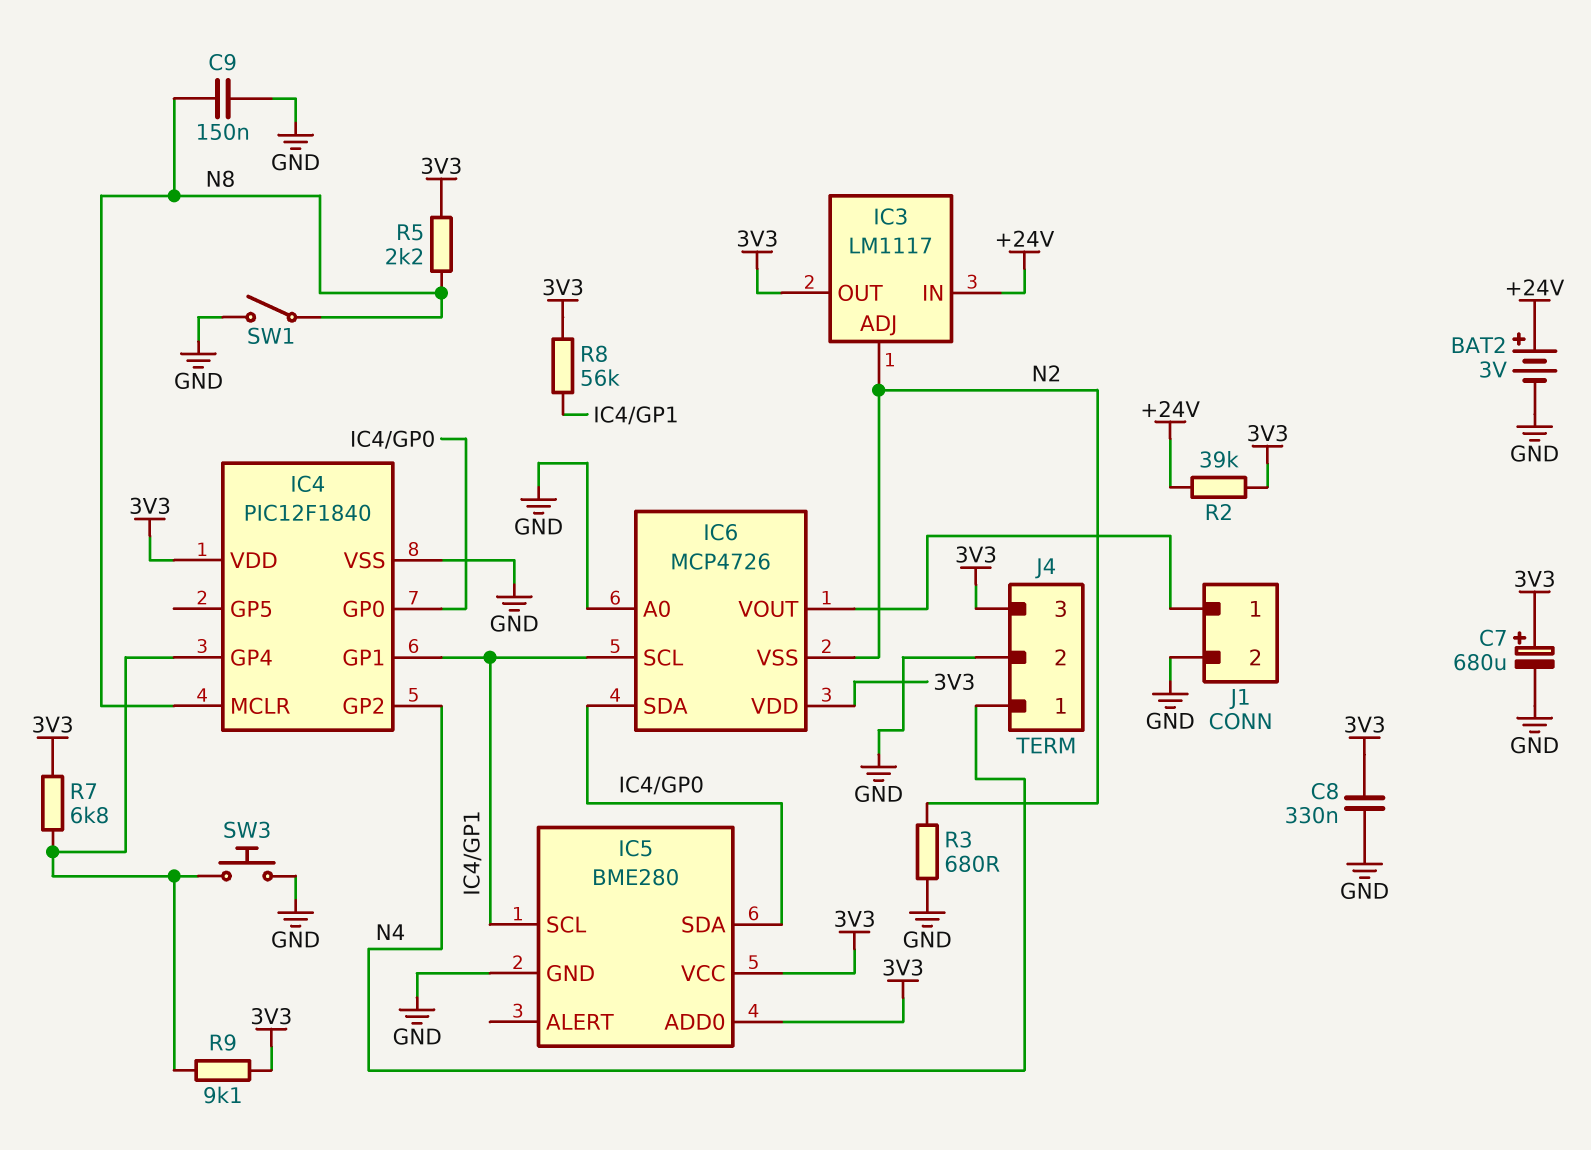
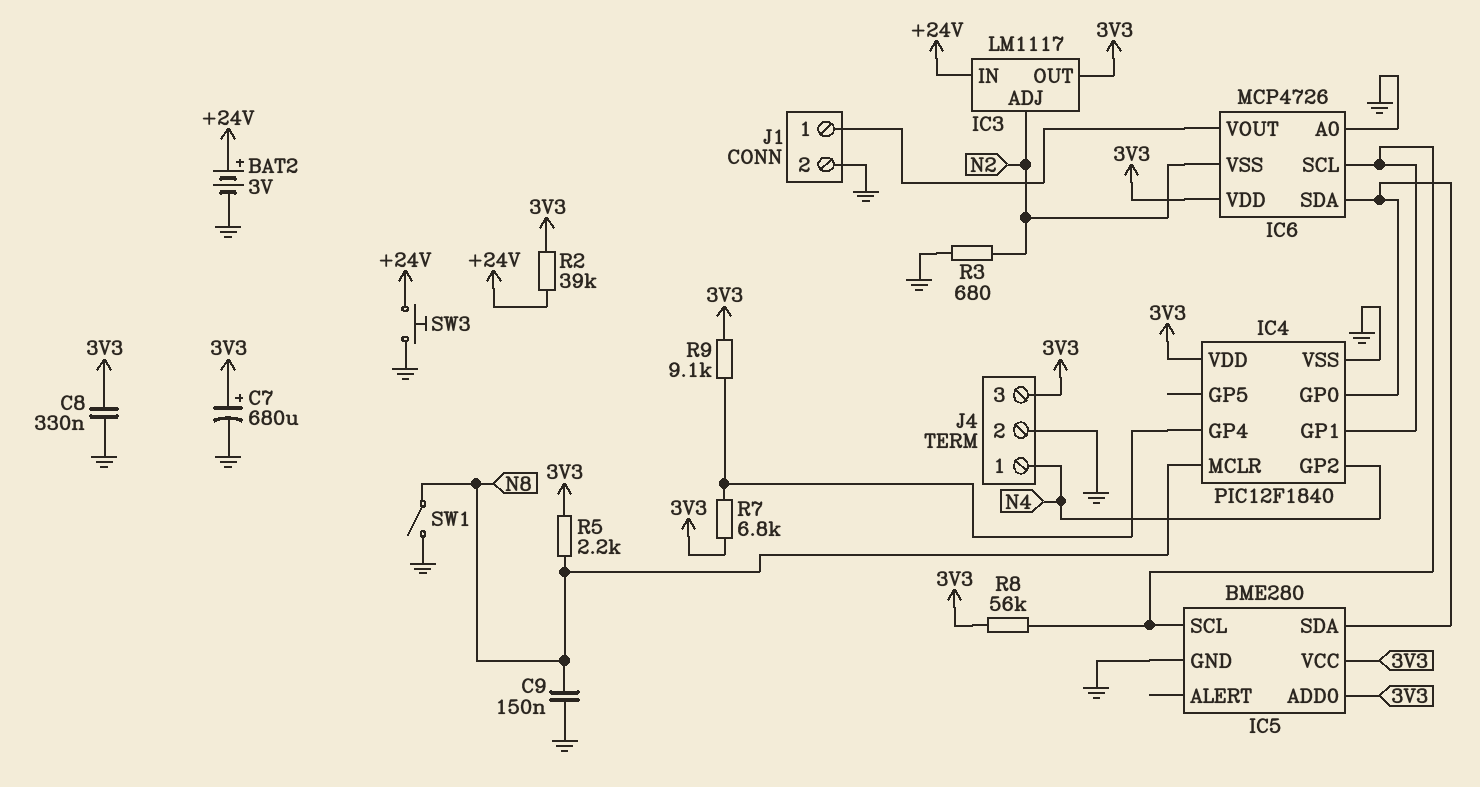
SW3: button (GND, IC4/GP4) -> button (+24V, GND)

